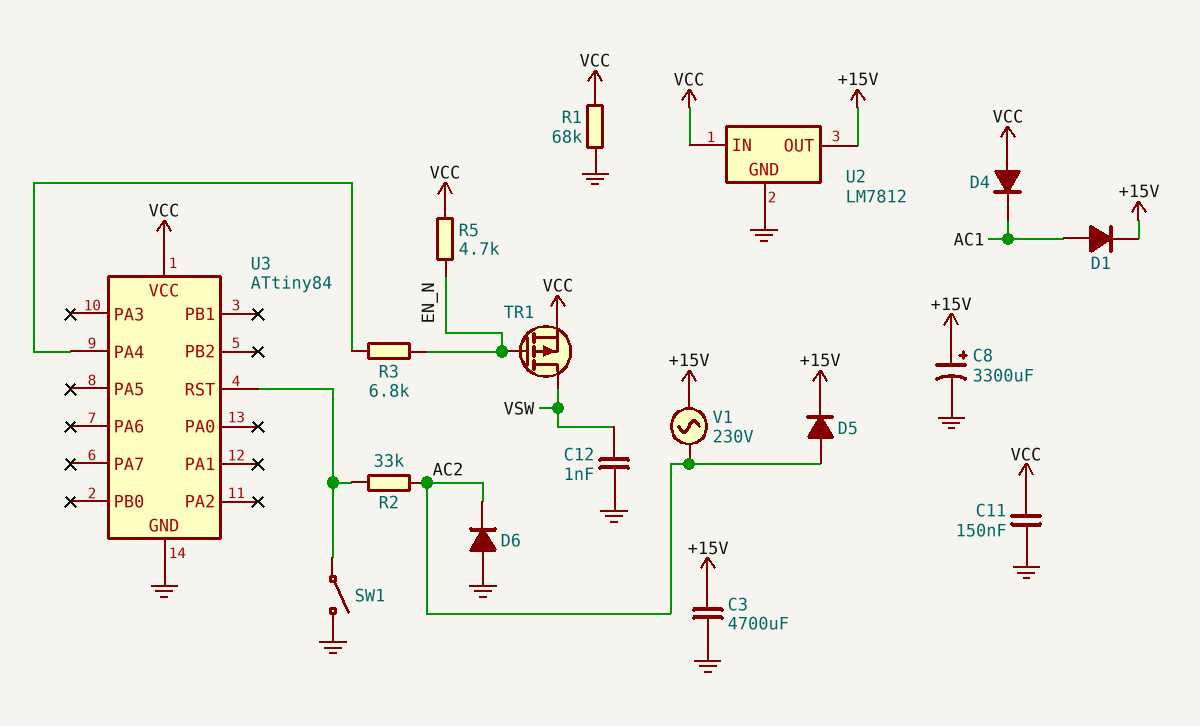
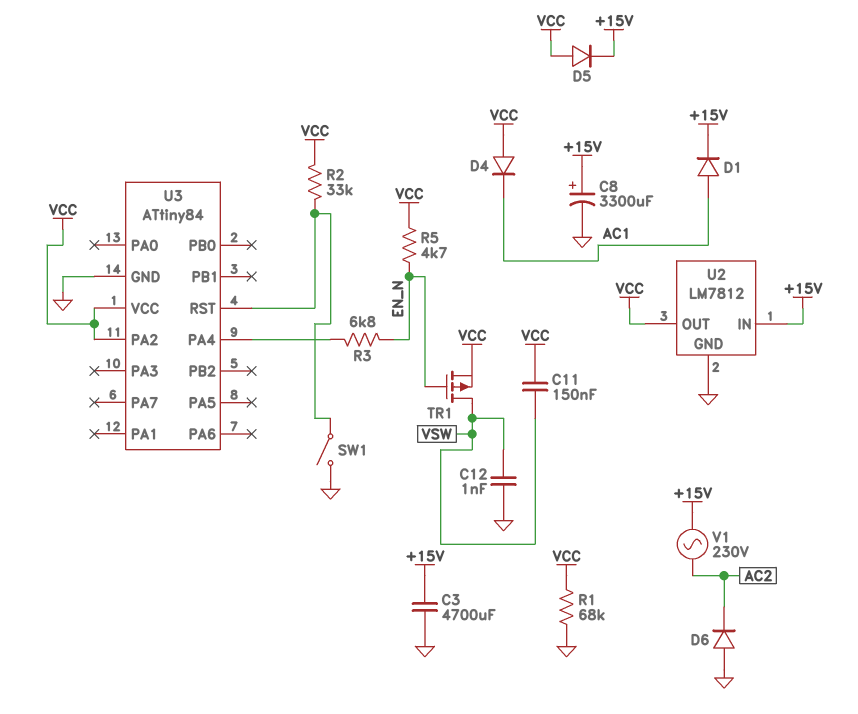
C11: 150nF (GND, VCC) -> 150nF (VCC, VSW)
D5: diode (A AC2, K +15V) -> diode (A VCC, K +15V)
R2: 33k (AC2, U3/RST) -> 33k (U3/RST, VCC)
U2 pin IN: VCC -> +15V
U2 pin OUT: +15V -> VCC
U3 pin PA2: none -> VCC

